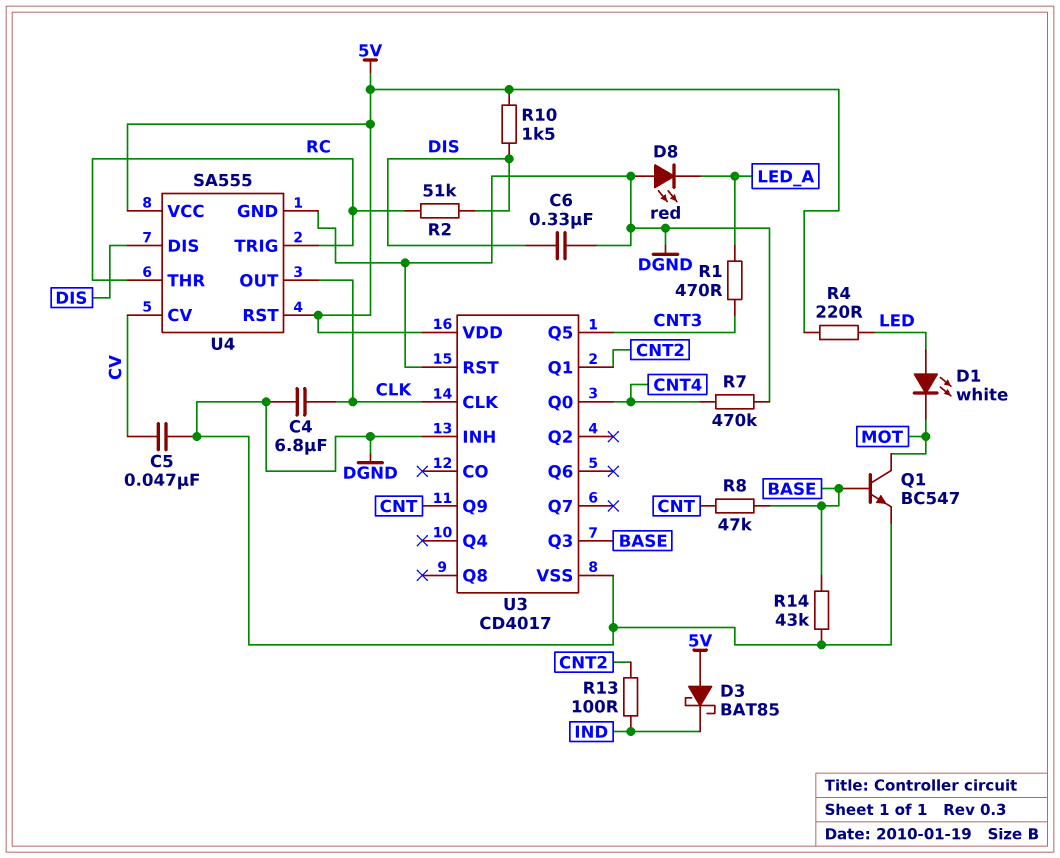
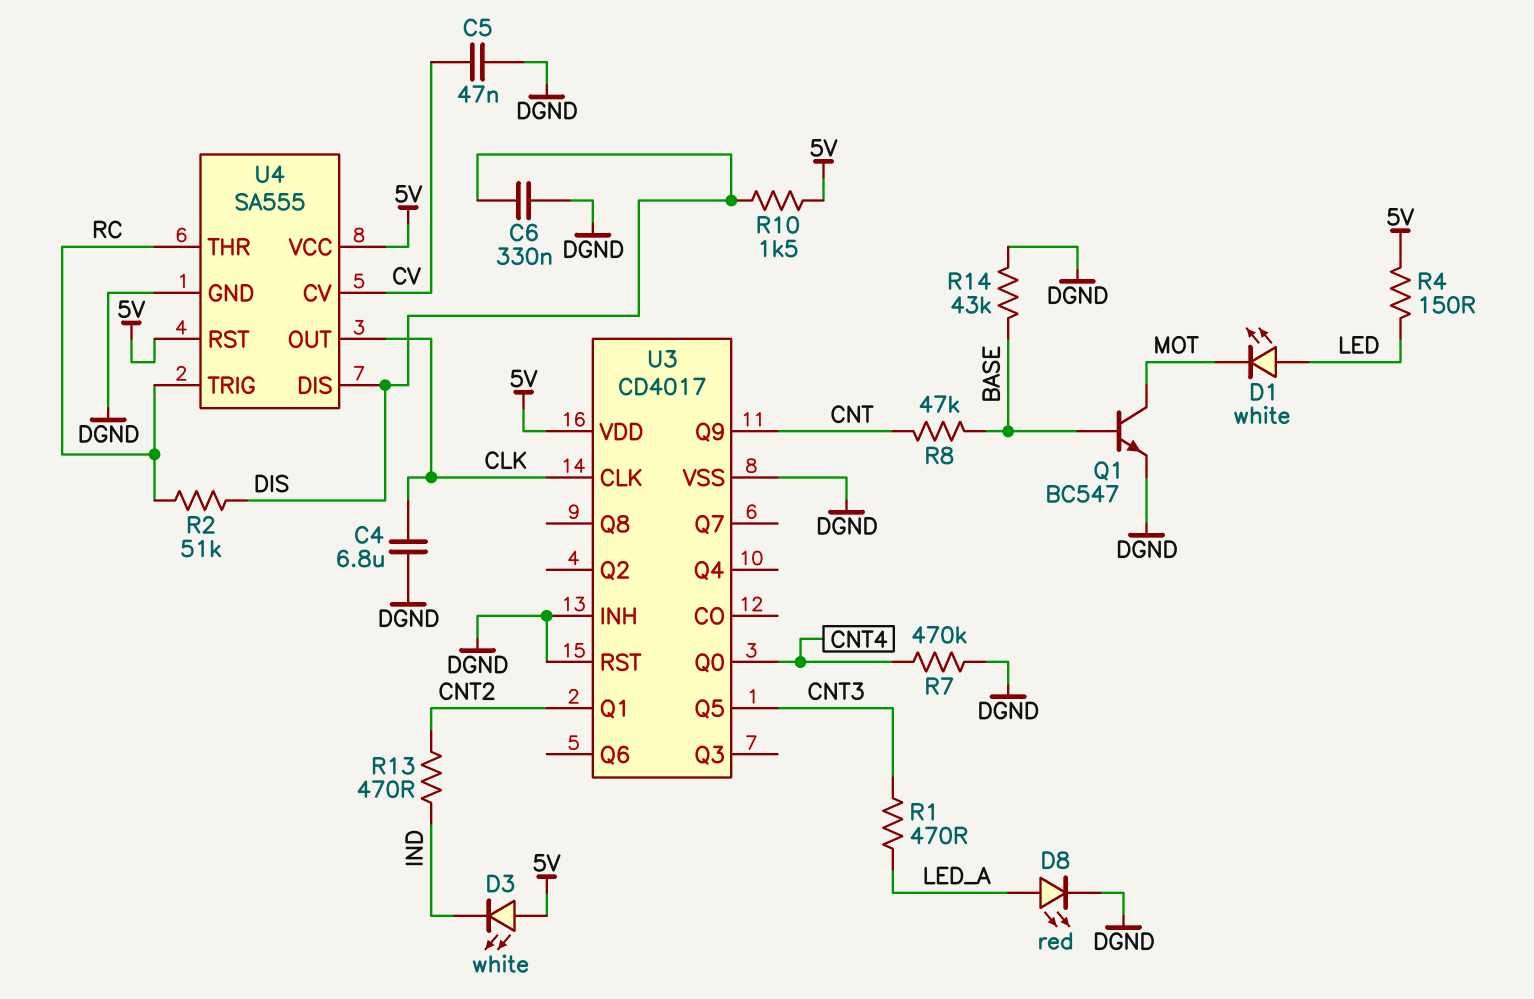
D3: schottky BAT85 (A 5V, K IND) -> LED white (A 5V, K IND)
D8: LED red (A DGND, K LED_A) -> LED red (A LED_A, K DGND)
R4: 220 (5V, LED) -> 150 (5V, LED)
R13: 100 (CNT2, IND) -> 470 (CNT2, IND)
U3 pin Q3: BASE -> none

